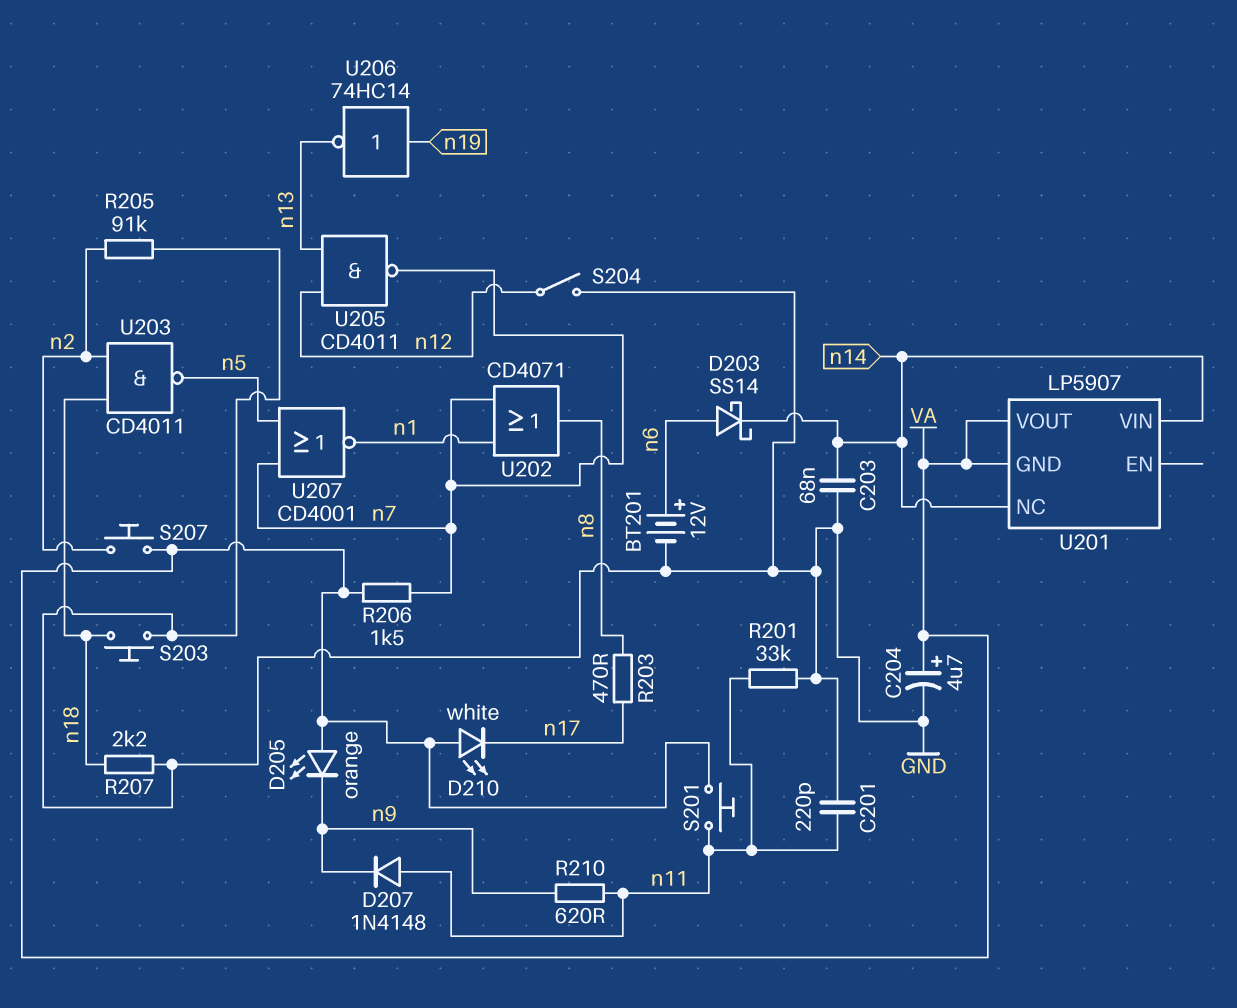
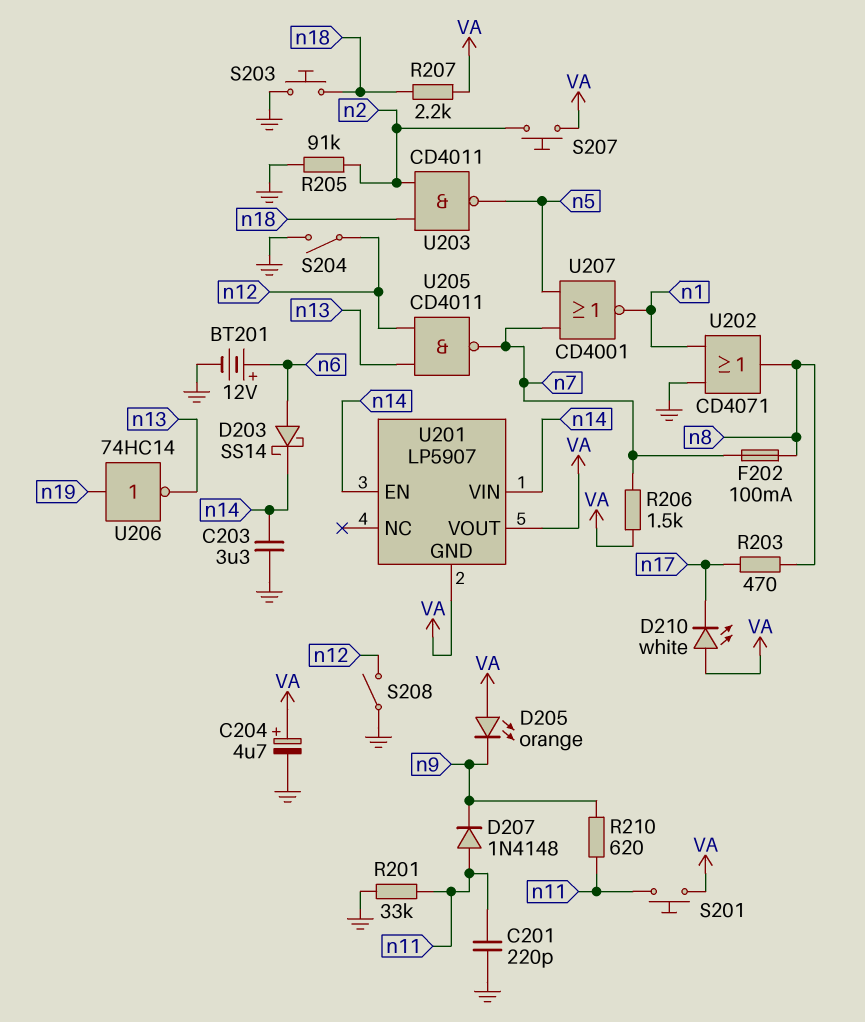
C203: 68nF (GND, n14) -> 3.3uF (GND, n14)
F202: none -> 100mA (n7, n8)
R207: 2.2k (GND, n18) -> 2.2k (VA, n18)
S208: none -> switch (GND, n12)
U201 pin EN: none -> n14
U201 pin NC: n14 -> none
U202: OR CD4071 (in n1, in n7, out n8) -> OR CD4071 (in GND, in n1, out n8)

